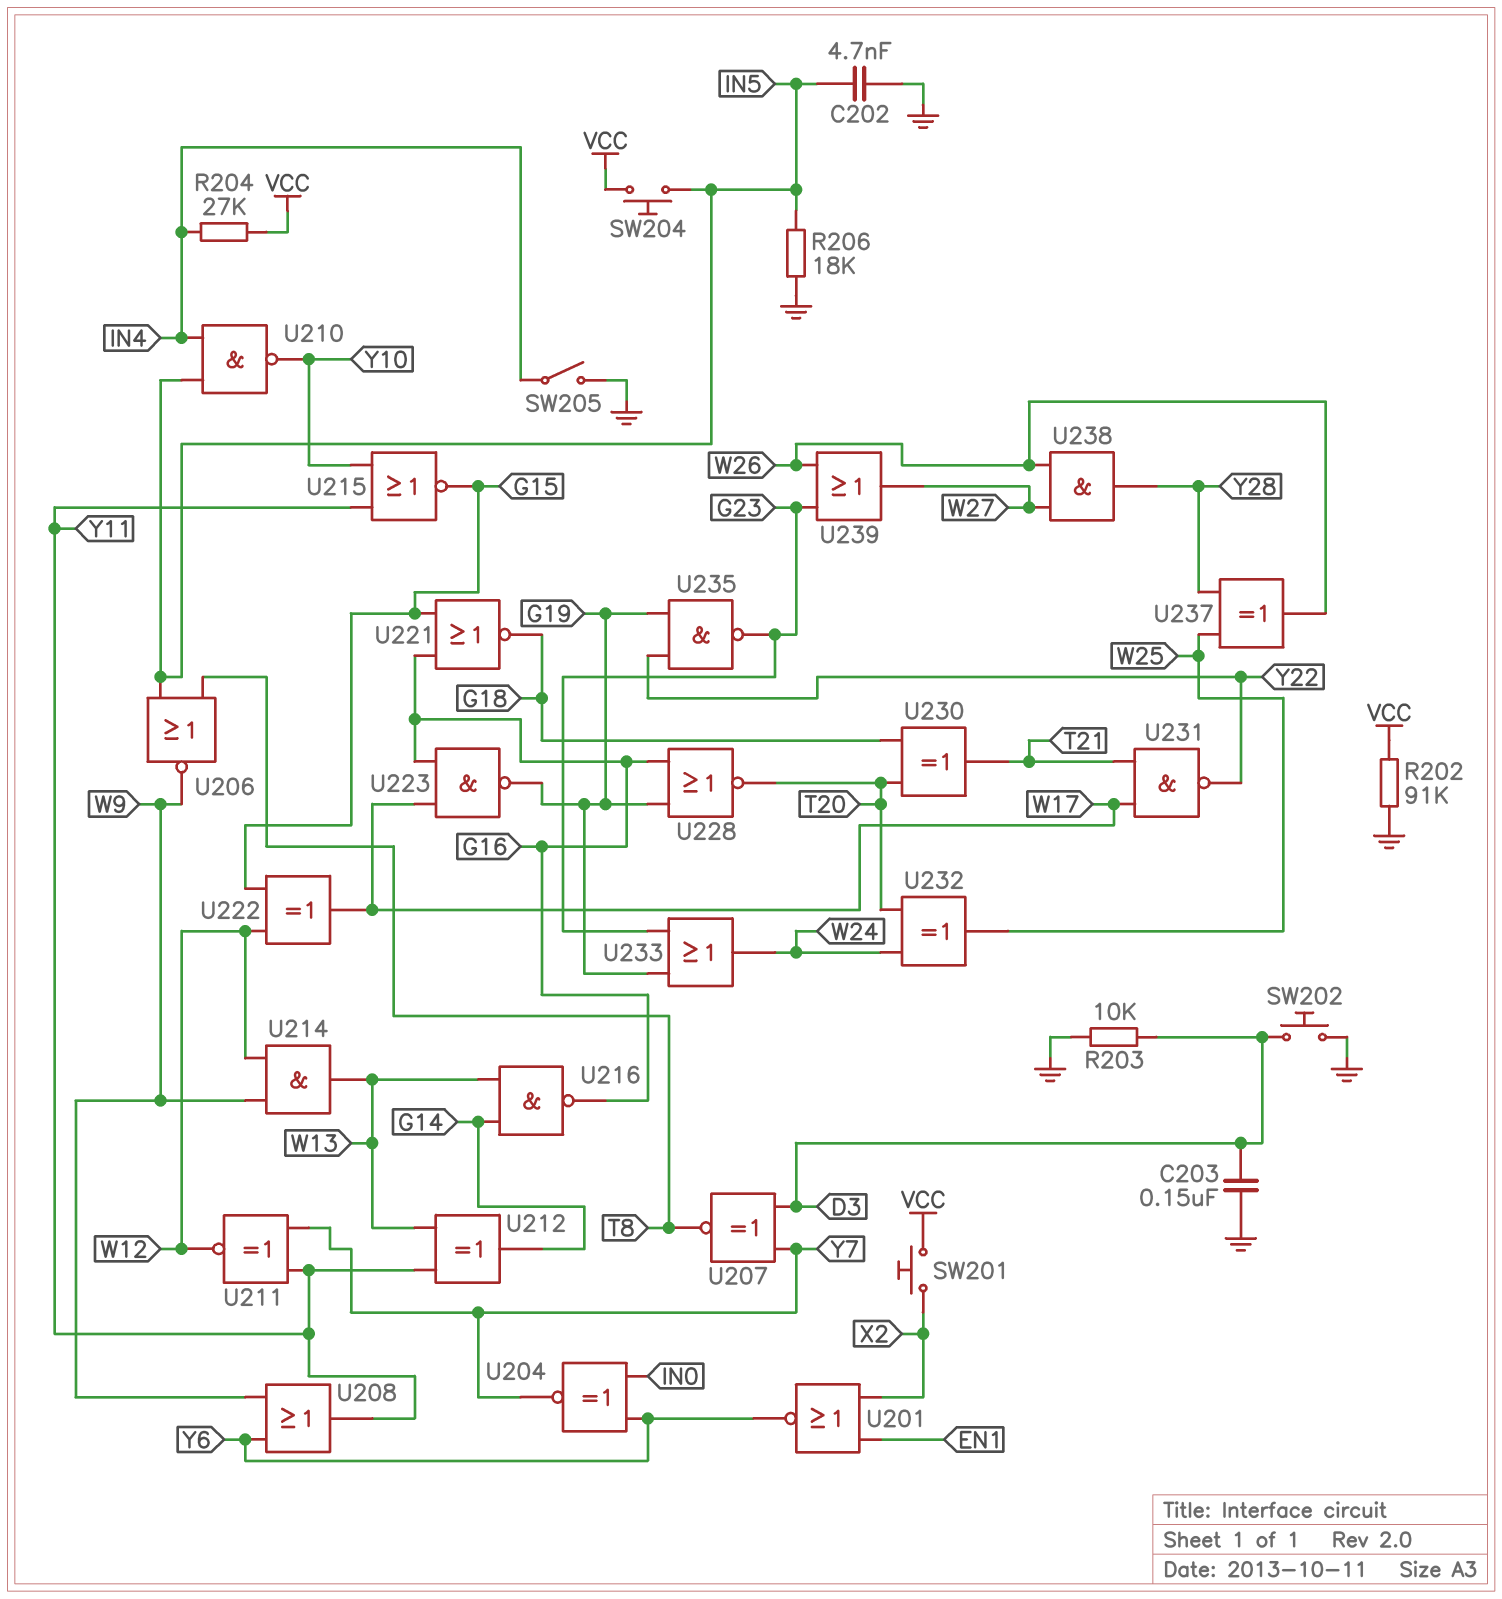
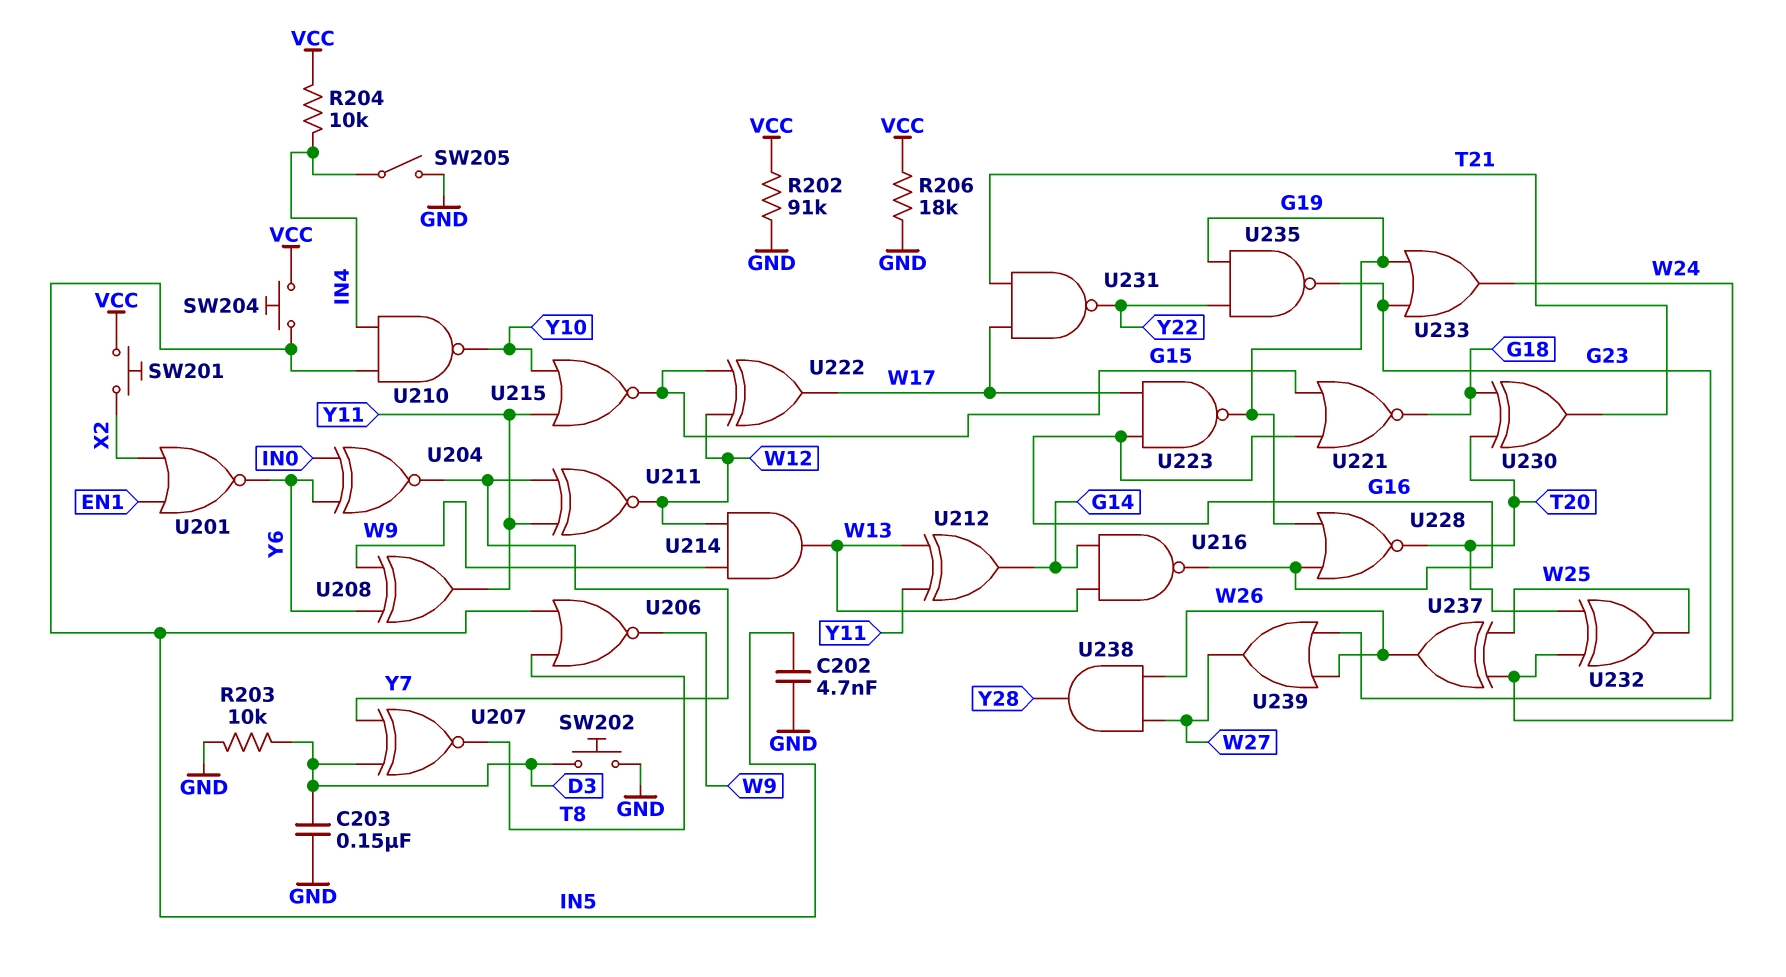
R204: 27k (IN4, VCC) -> 10k (IN4, VCC)
R206: 18k (GND, IN5) -> 18k (GND, VCC)
U208: OR (in W9, in Y6, out Y11) -> XOR (in W9, in Y6, out Y11)
U237: XOR (in W25, in Y28, out W26) -> XOR (in W24, in W25, out W26)

